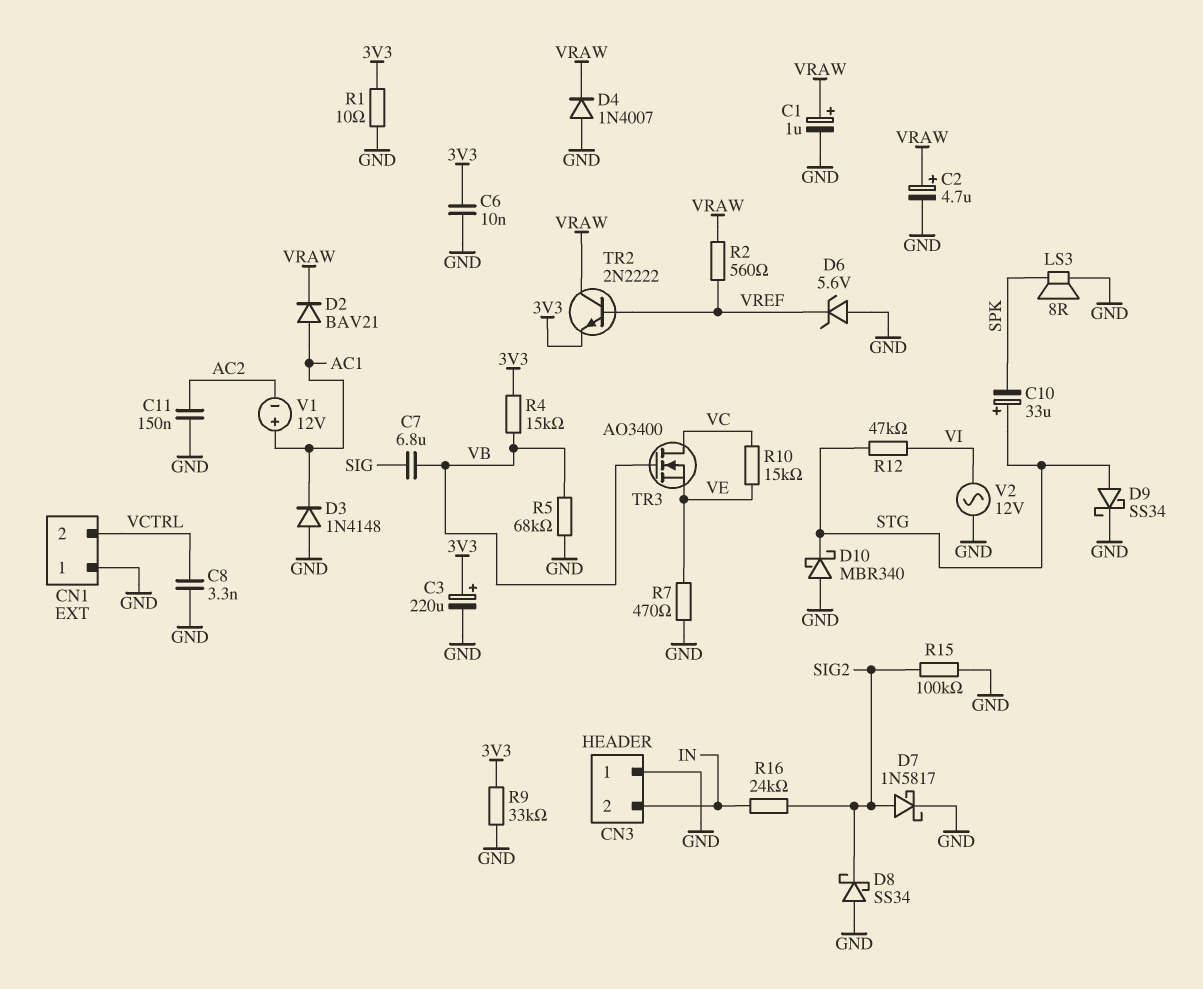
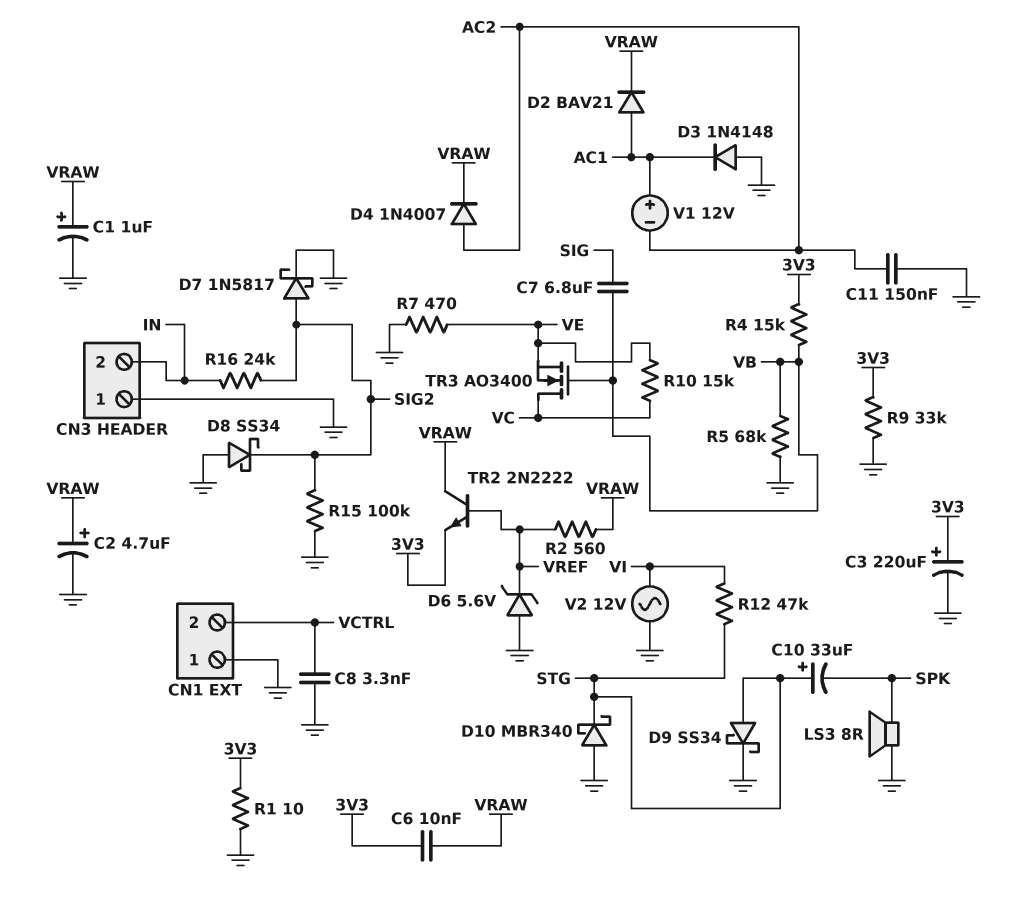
C6: 10nF (3V3, GND) -> 10nF (3V3, VRAW)
D4: diode 1N4007 (A GND, K VRAW) -> diode 1N4007 (A AC2, K VRAW)

